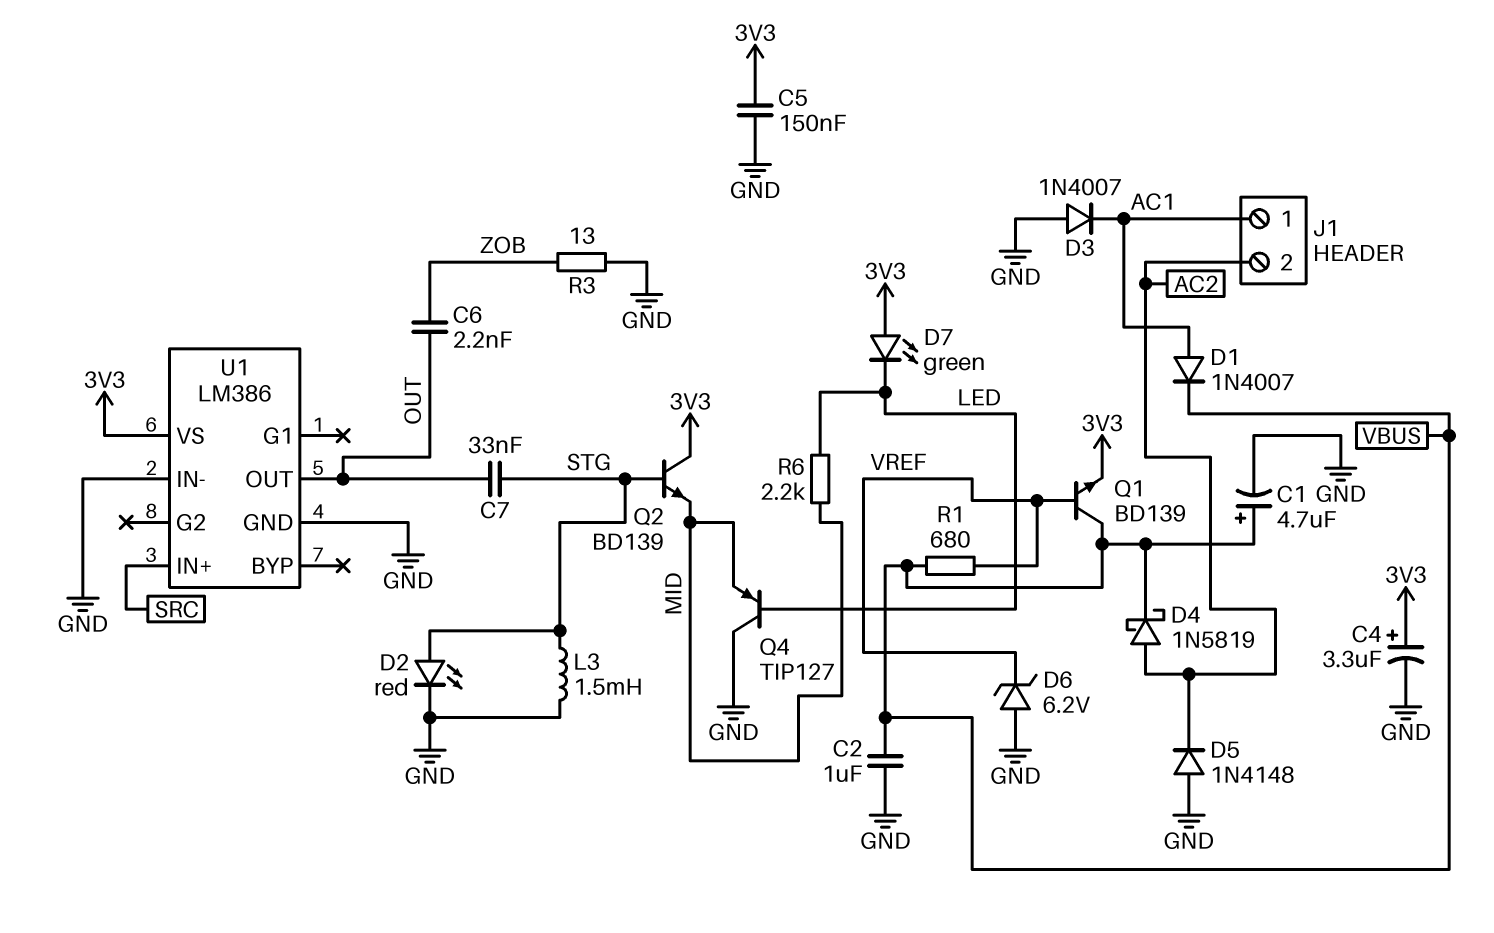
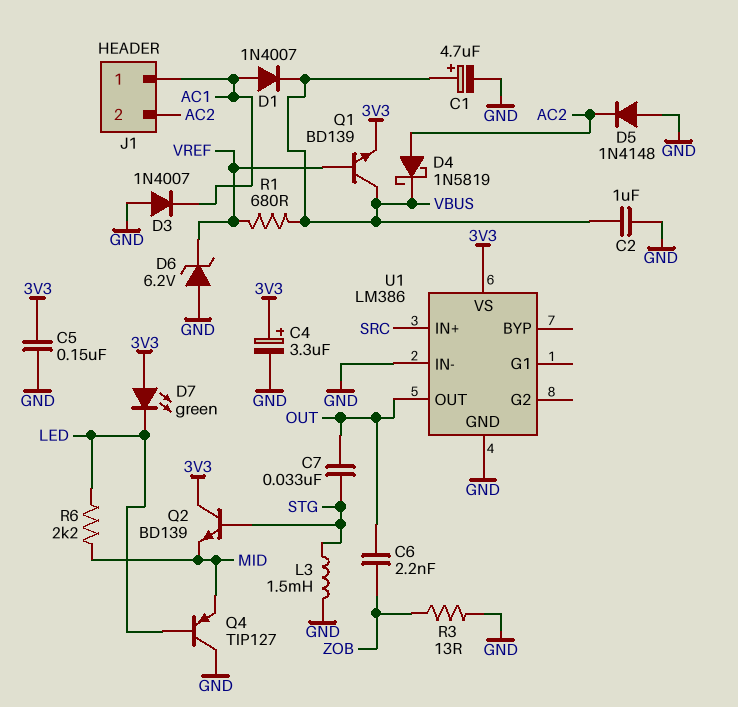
D2: LED red (A STG, K GND) -> none

